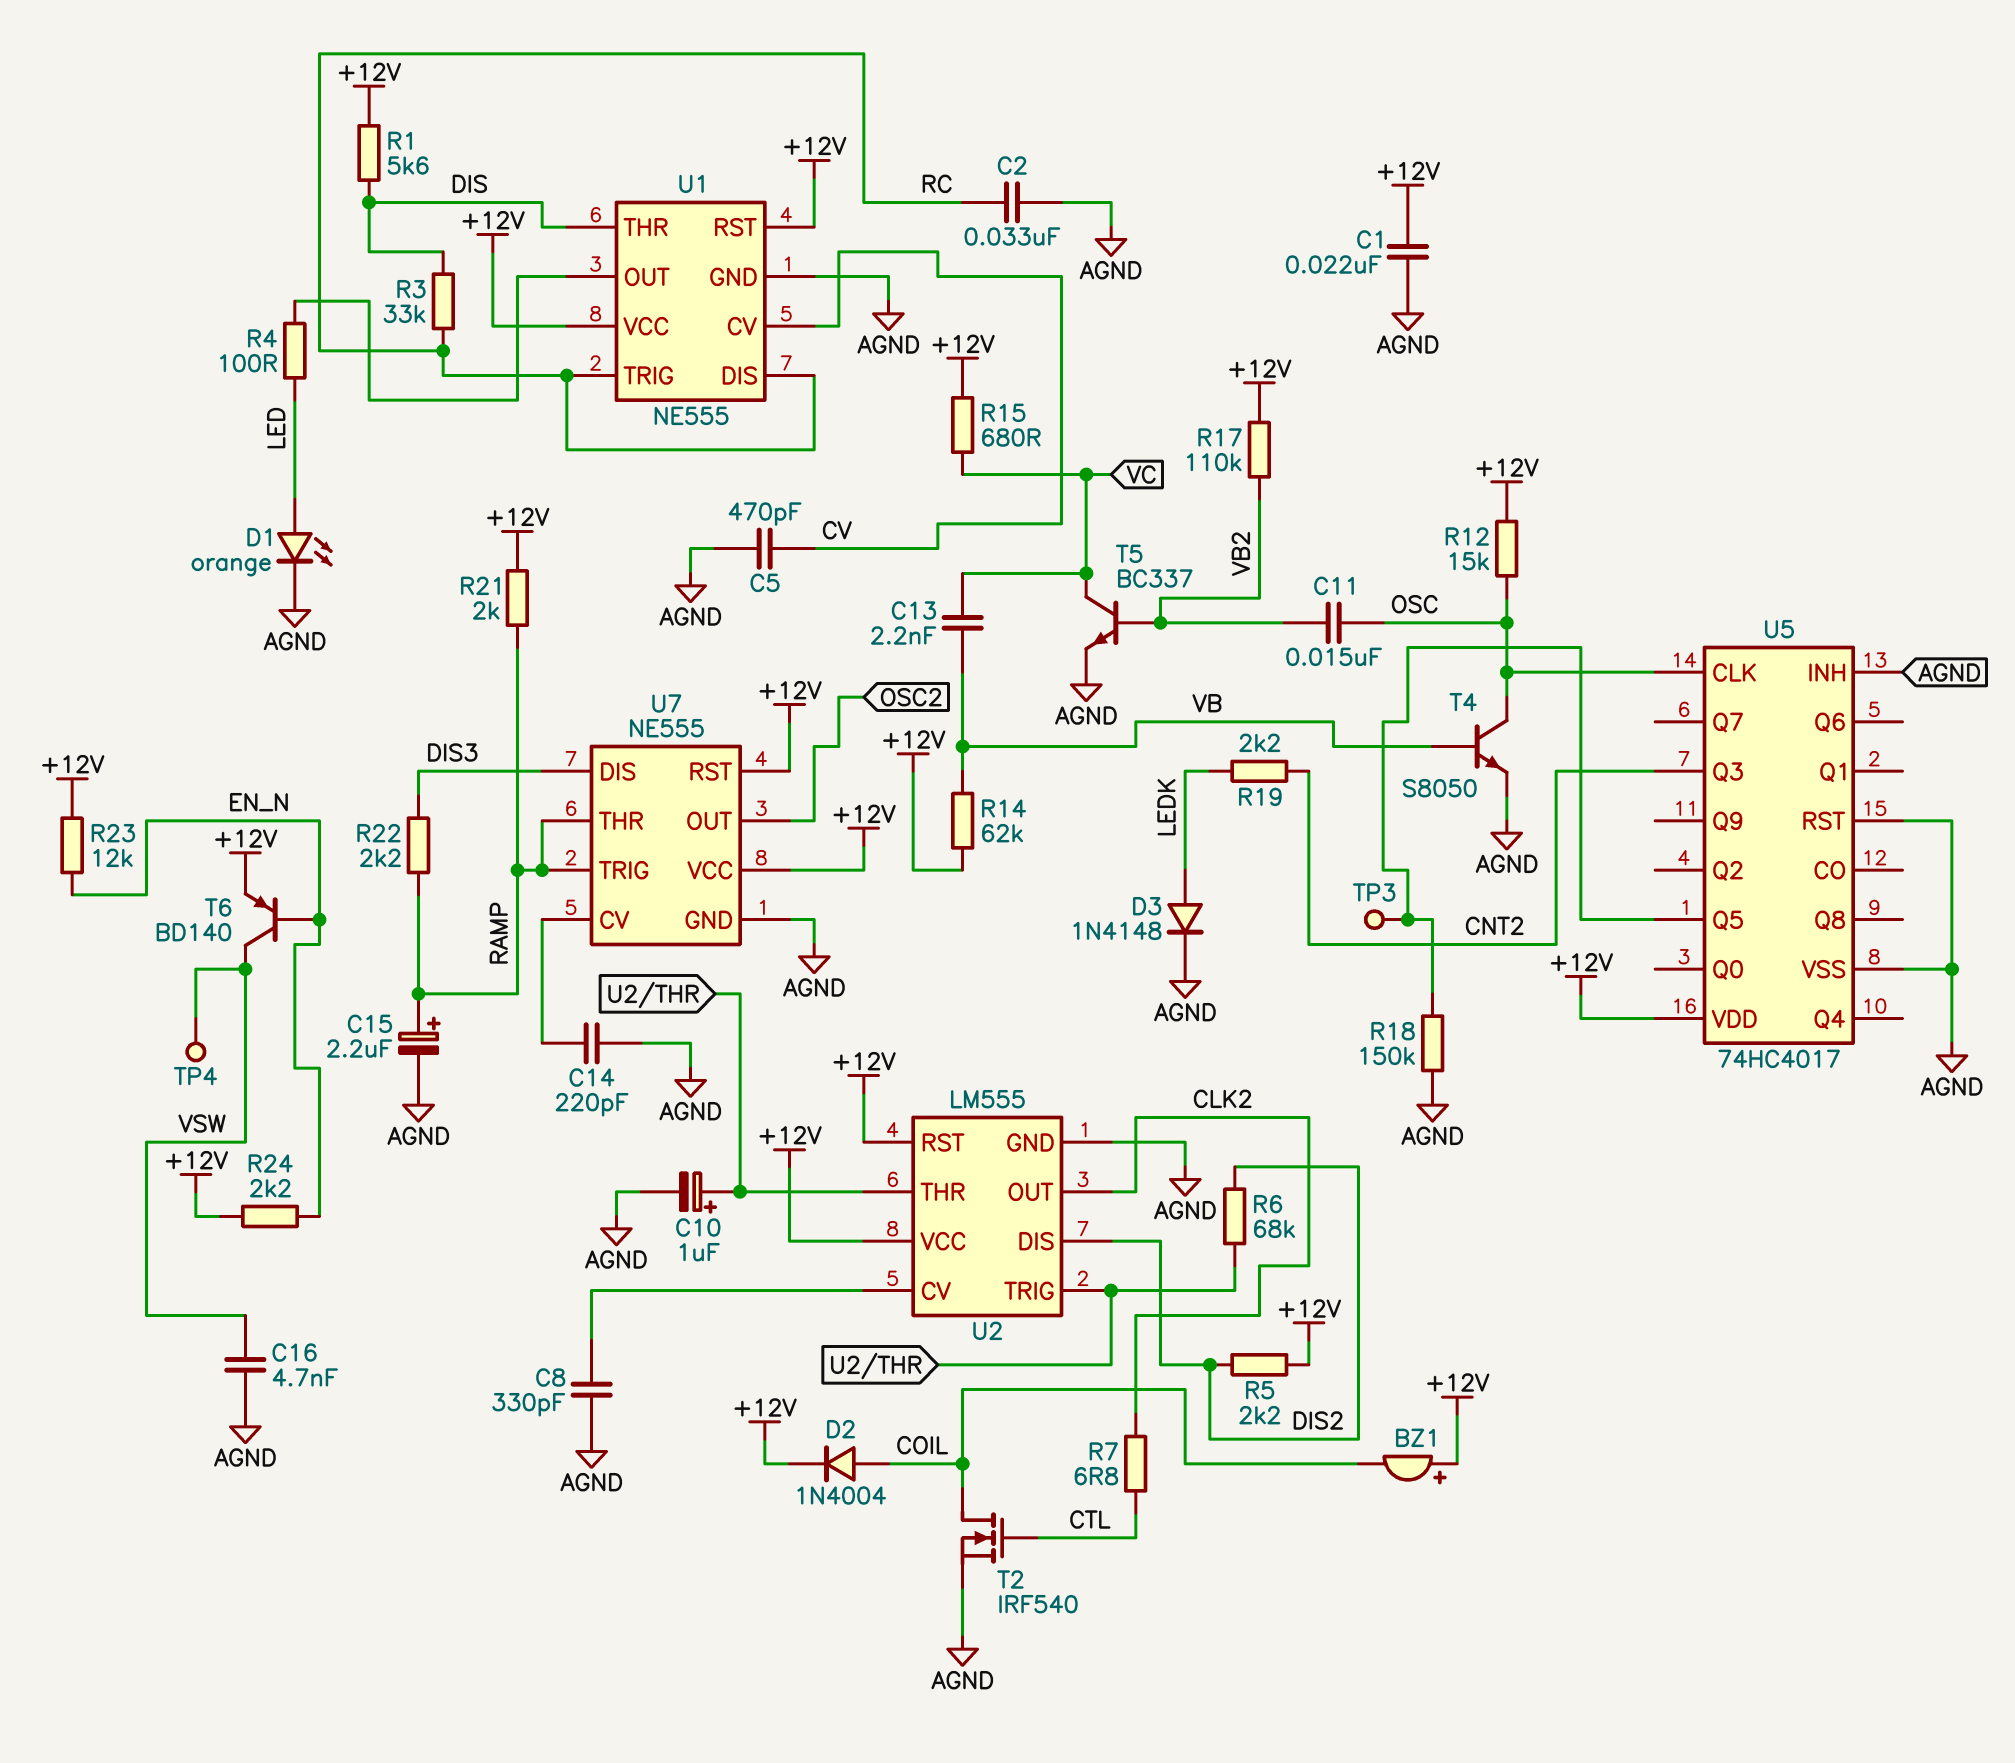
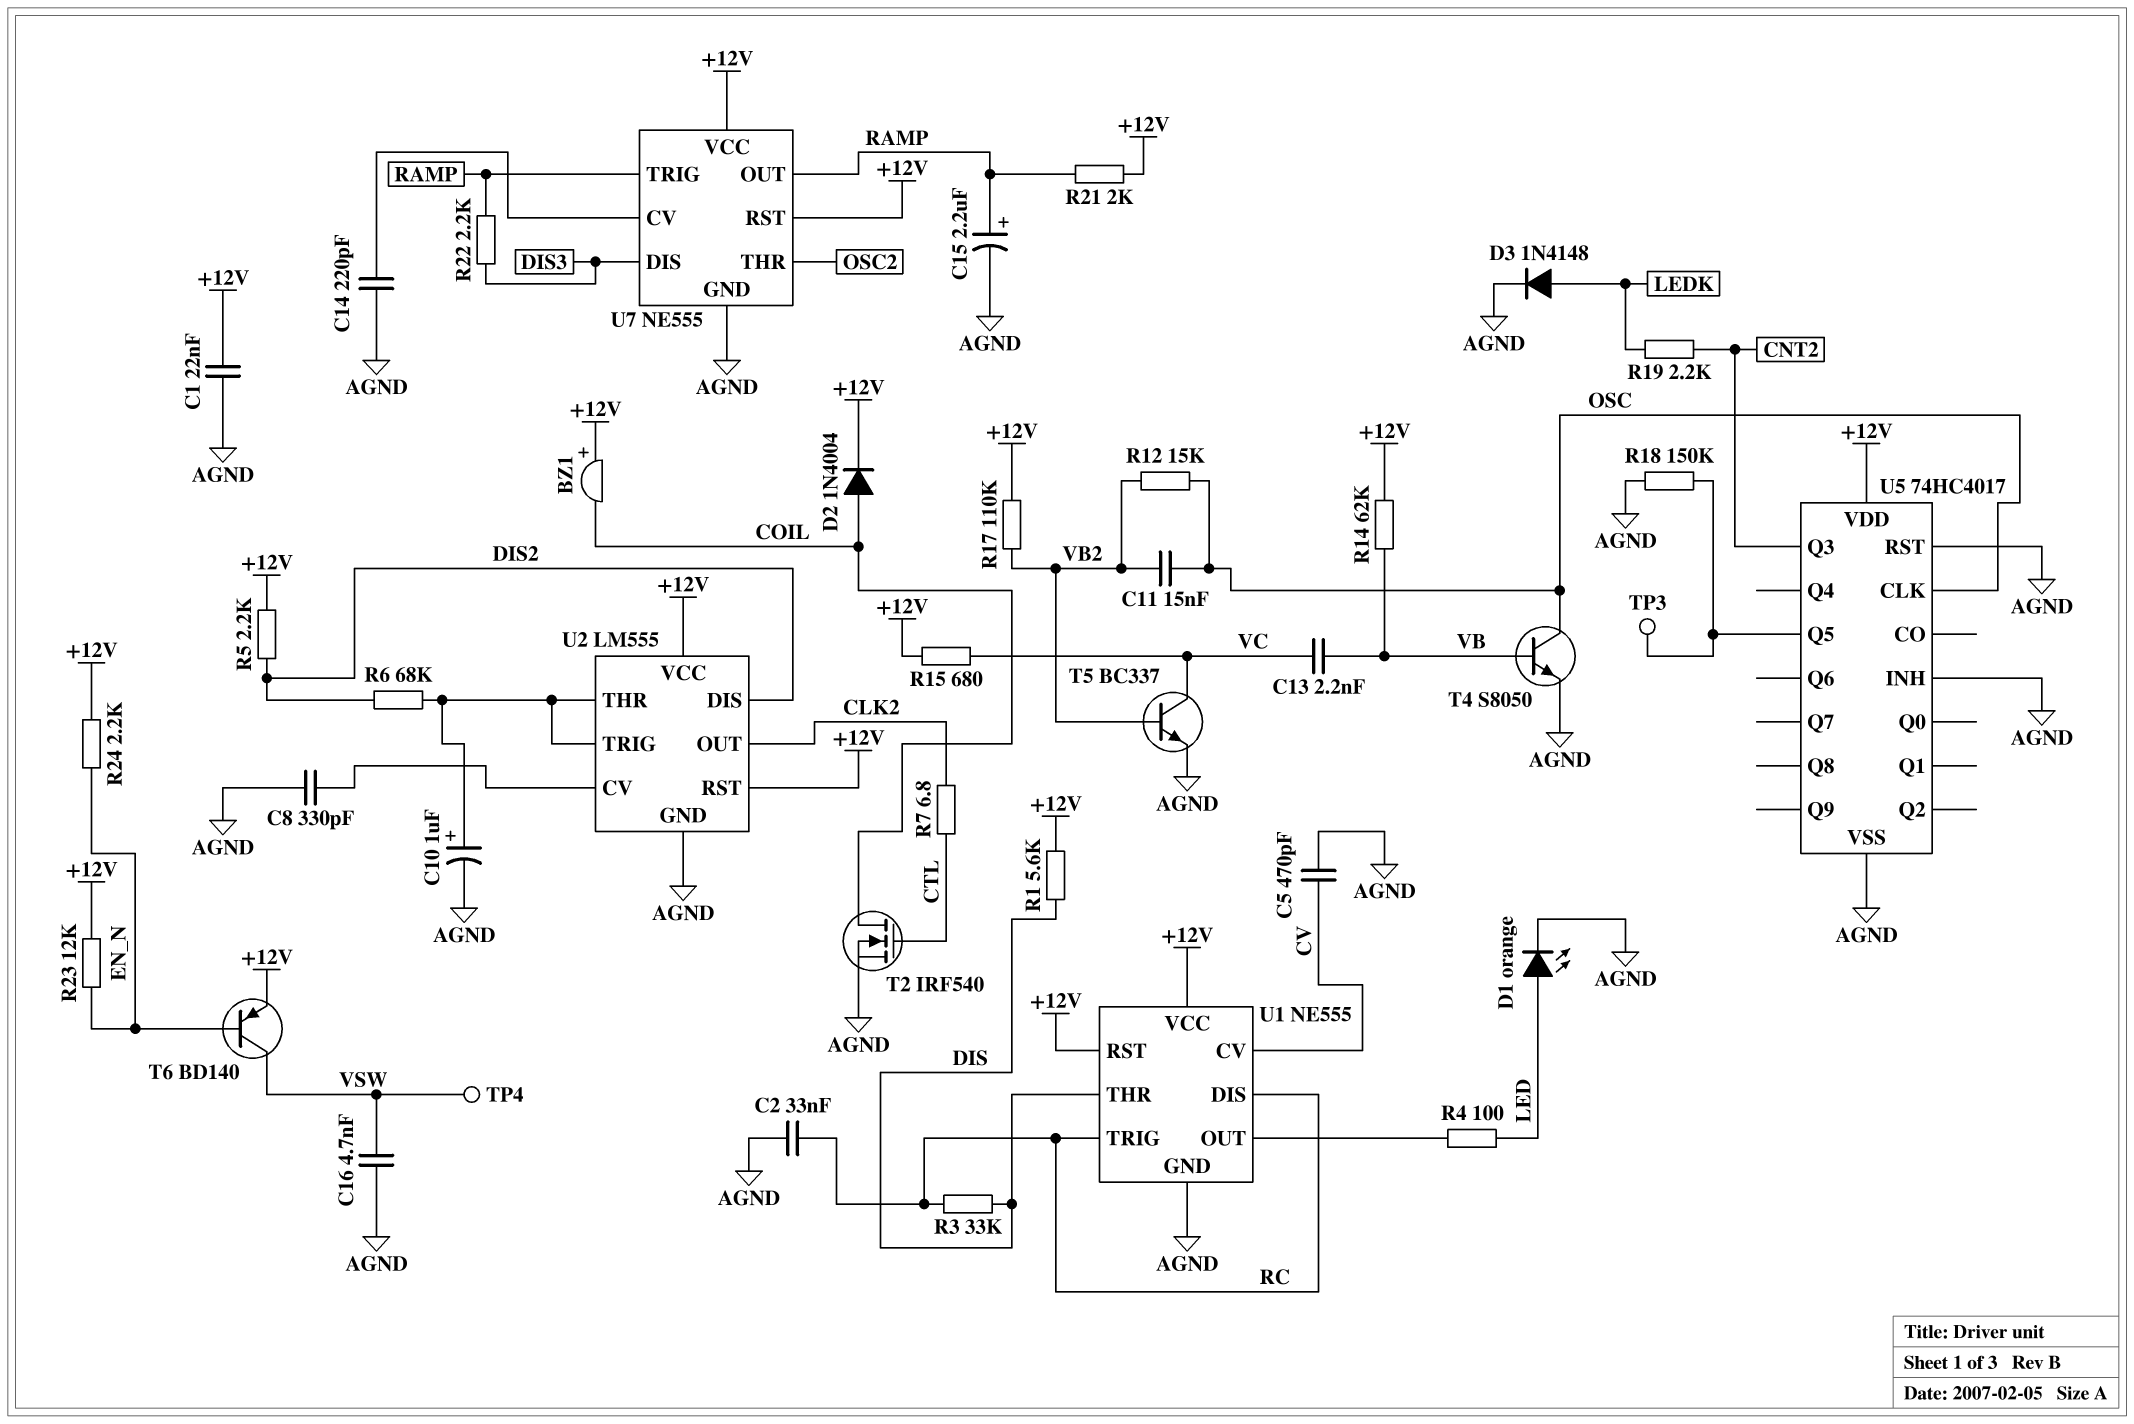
R12: 15k (+12V, OSC) -> 15k (OSC, VB2)
U7 pin OUT: OSC2 -> RAMP
U7 pin THR: RAMP -> OSC2

